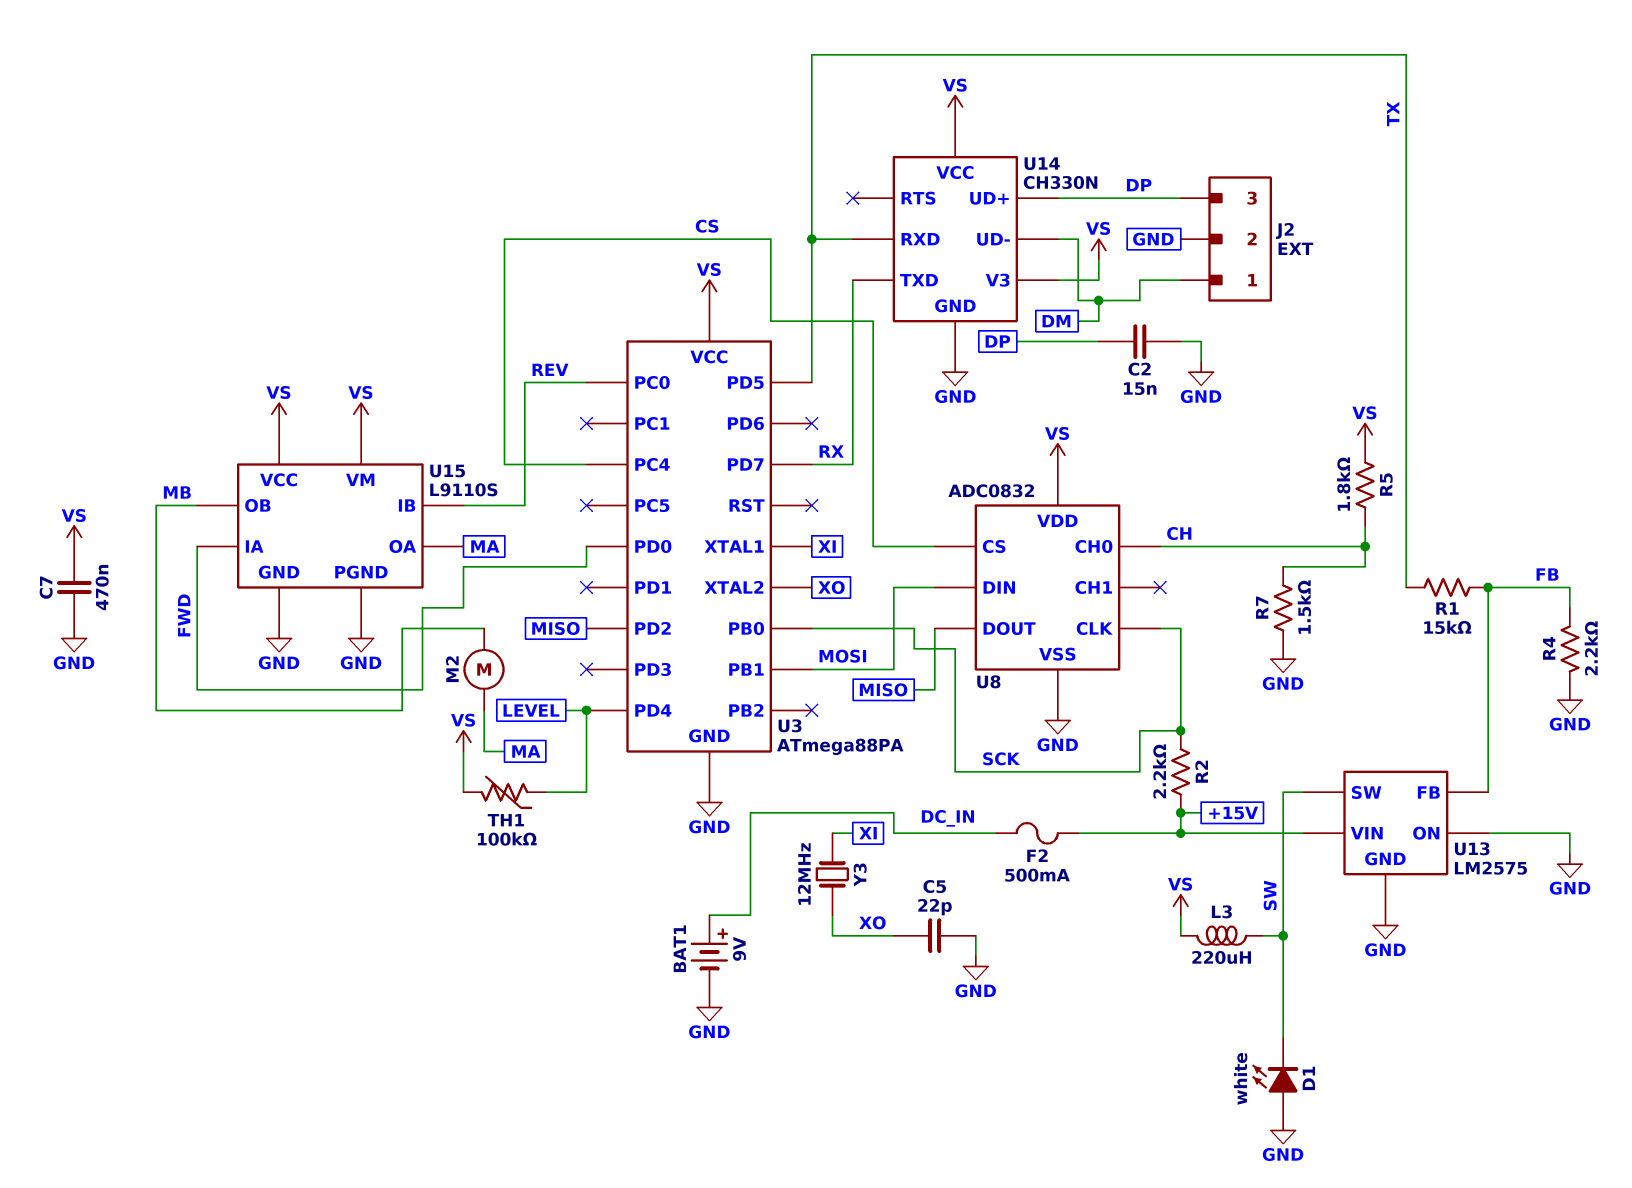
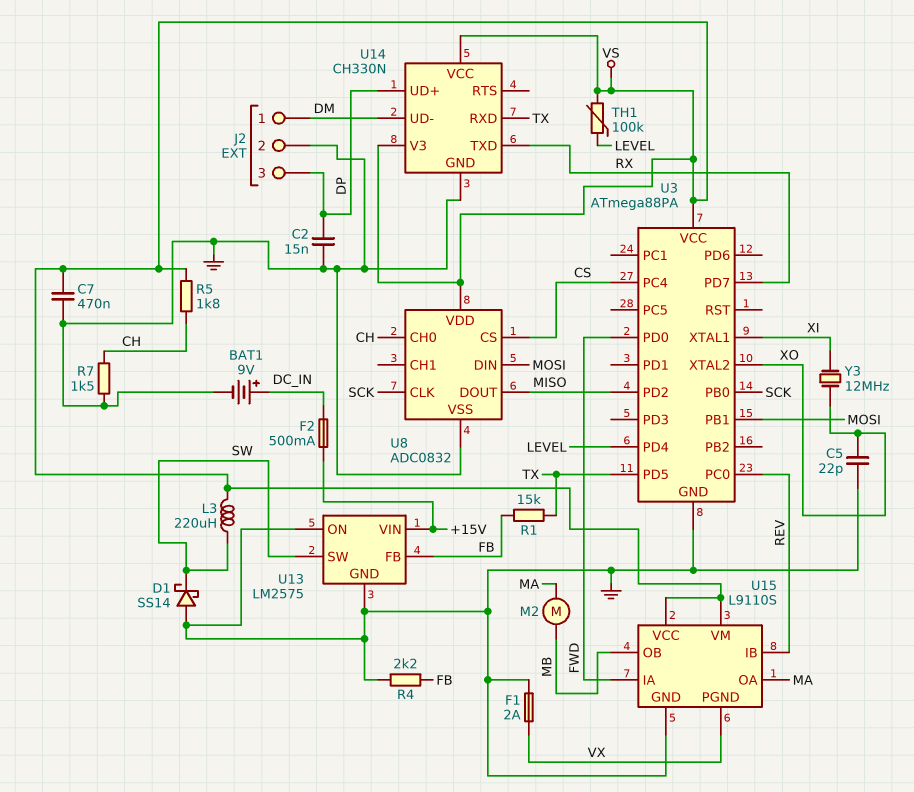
D1: LED white (A GND, K SW) -> schottky SS14 (A GND, K SW)
F1: none -> 2A (GND, VX)
R2: 2.2k (+15V, SCK) -> none
U15 pin PGND: GND -> VX

